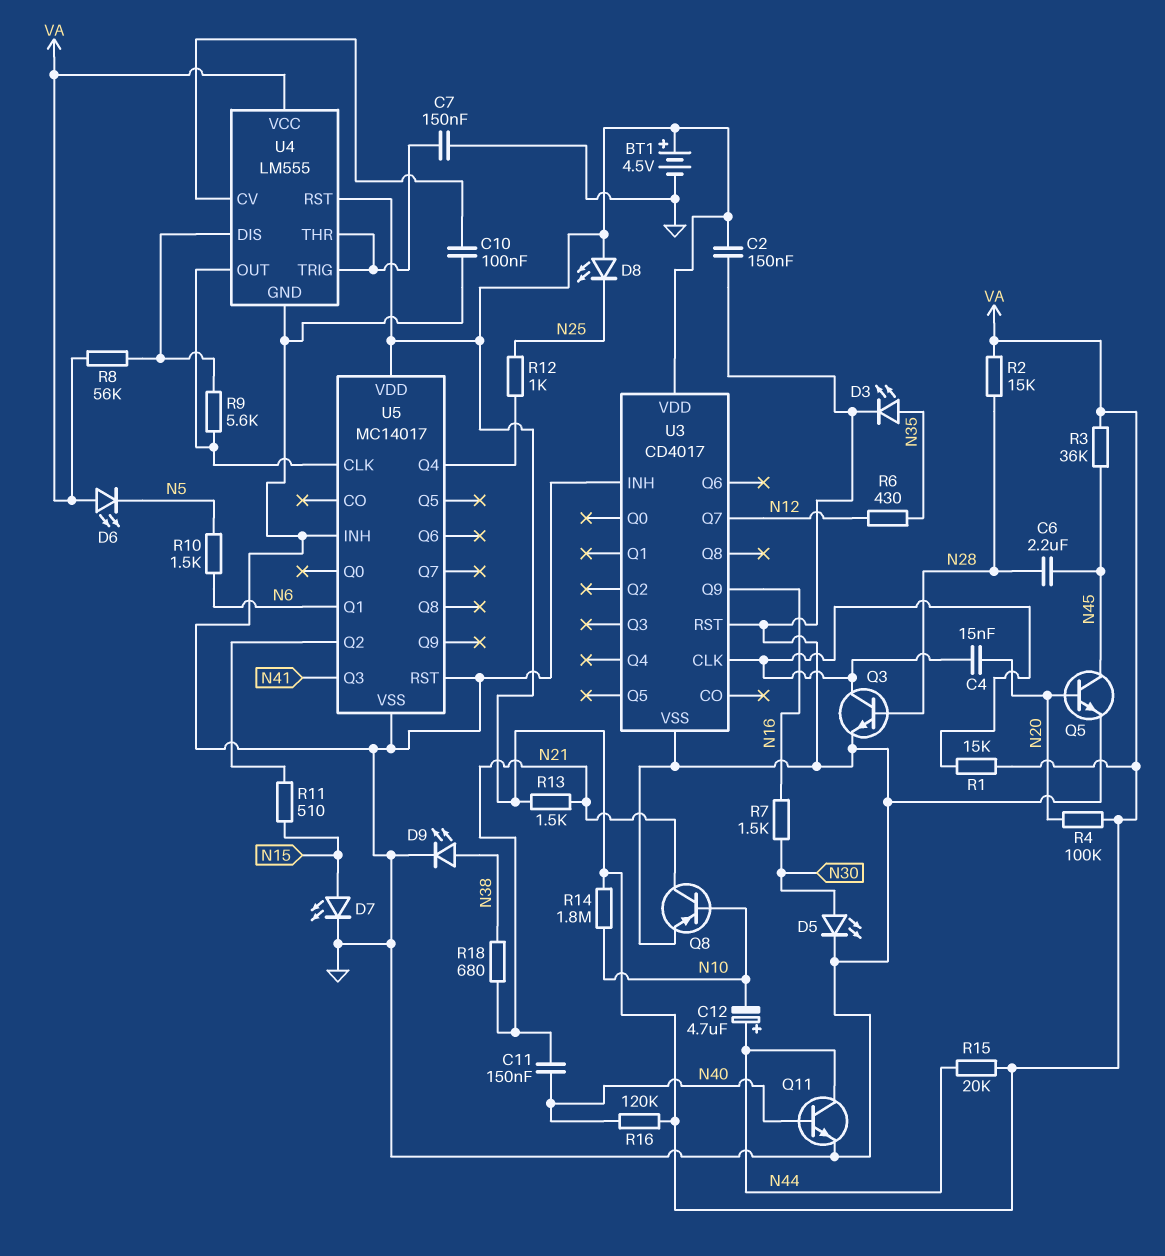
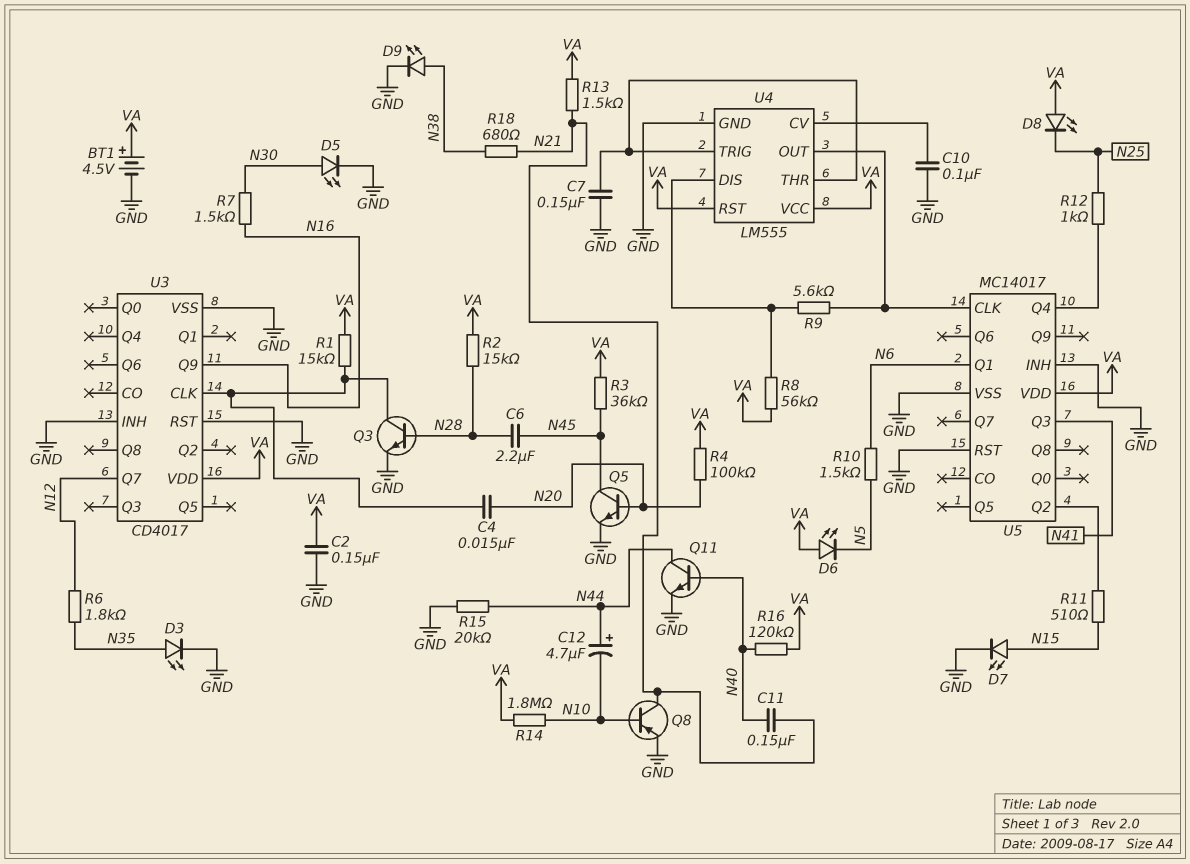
R6: 430 (N12, N35) -> 1.8k (N12, N35)
R15: 20k (N44, VA) -> 20k (GND, N44)

